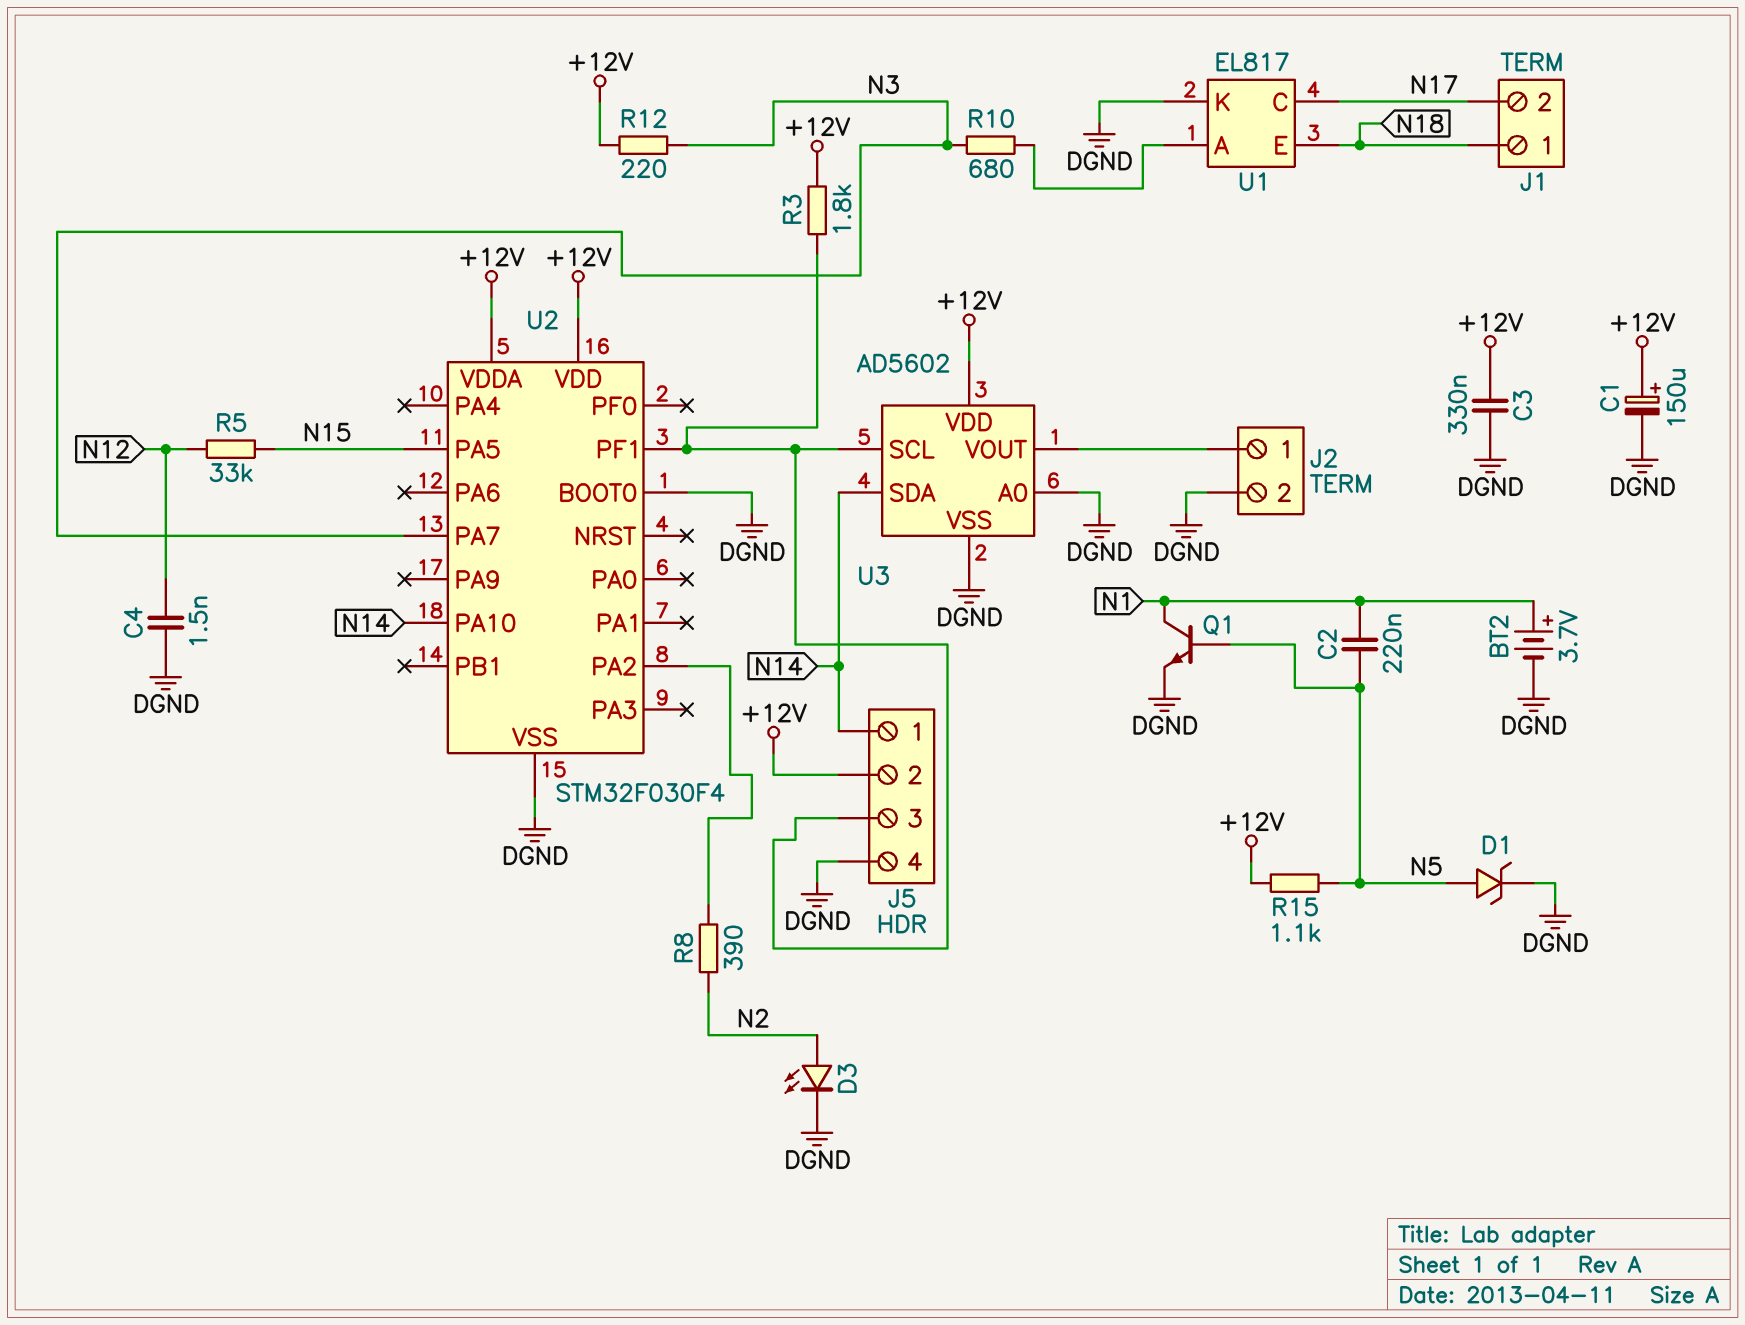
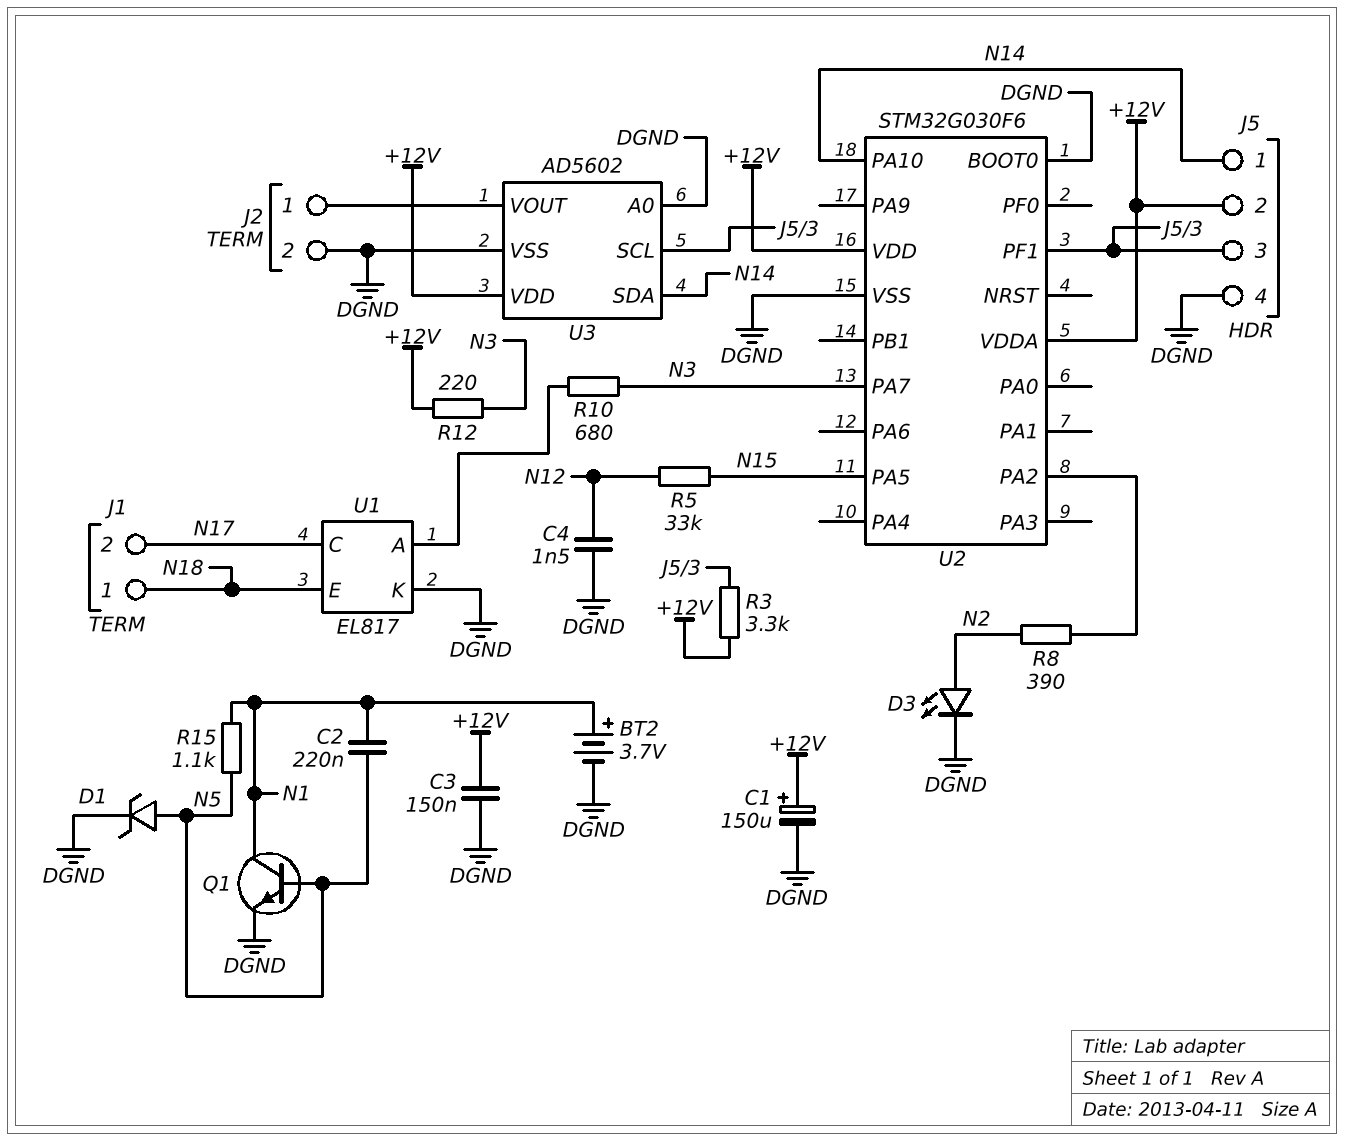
C3: 330nF (+12V, DGND) -> 150nF (+12V, DGND)
R3: 1.8k (+12V, J5/3) -> 3.3k (+12V, J5/3)
R15: 1.1k (+12V, N5) -> 1.1k (N1, N5)
U2: STM32F030F4 -> STM32G030F6

